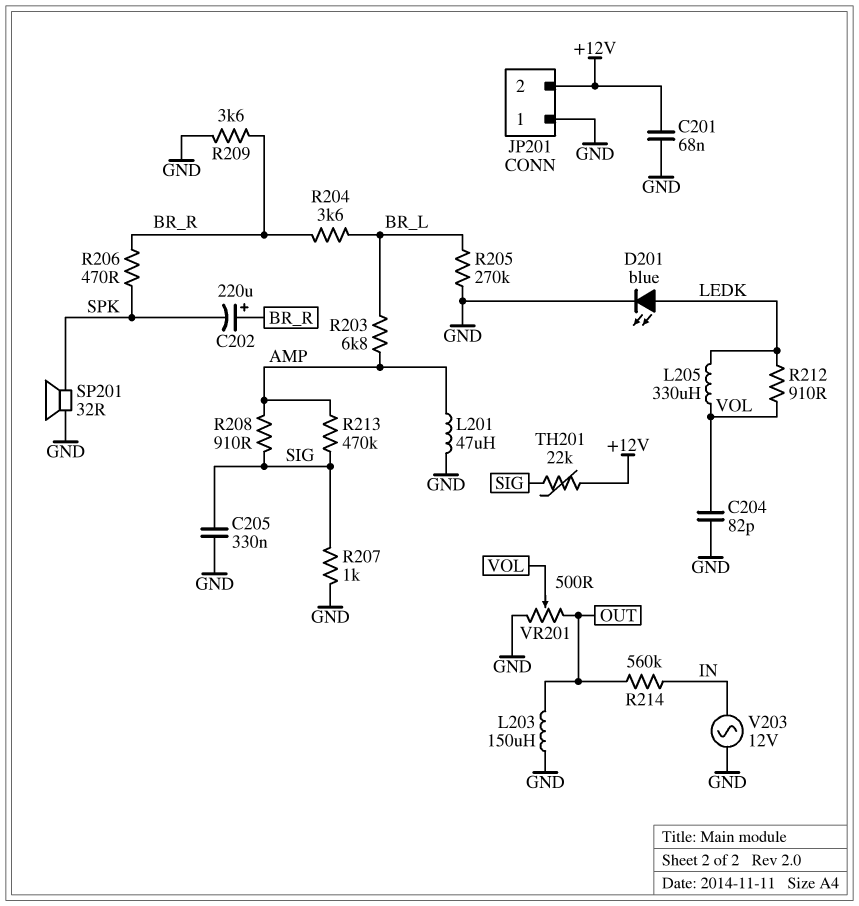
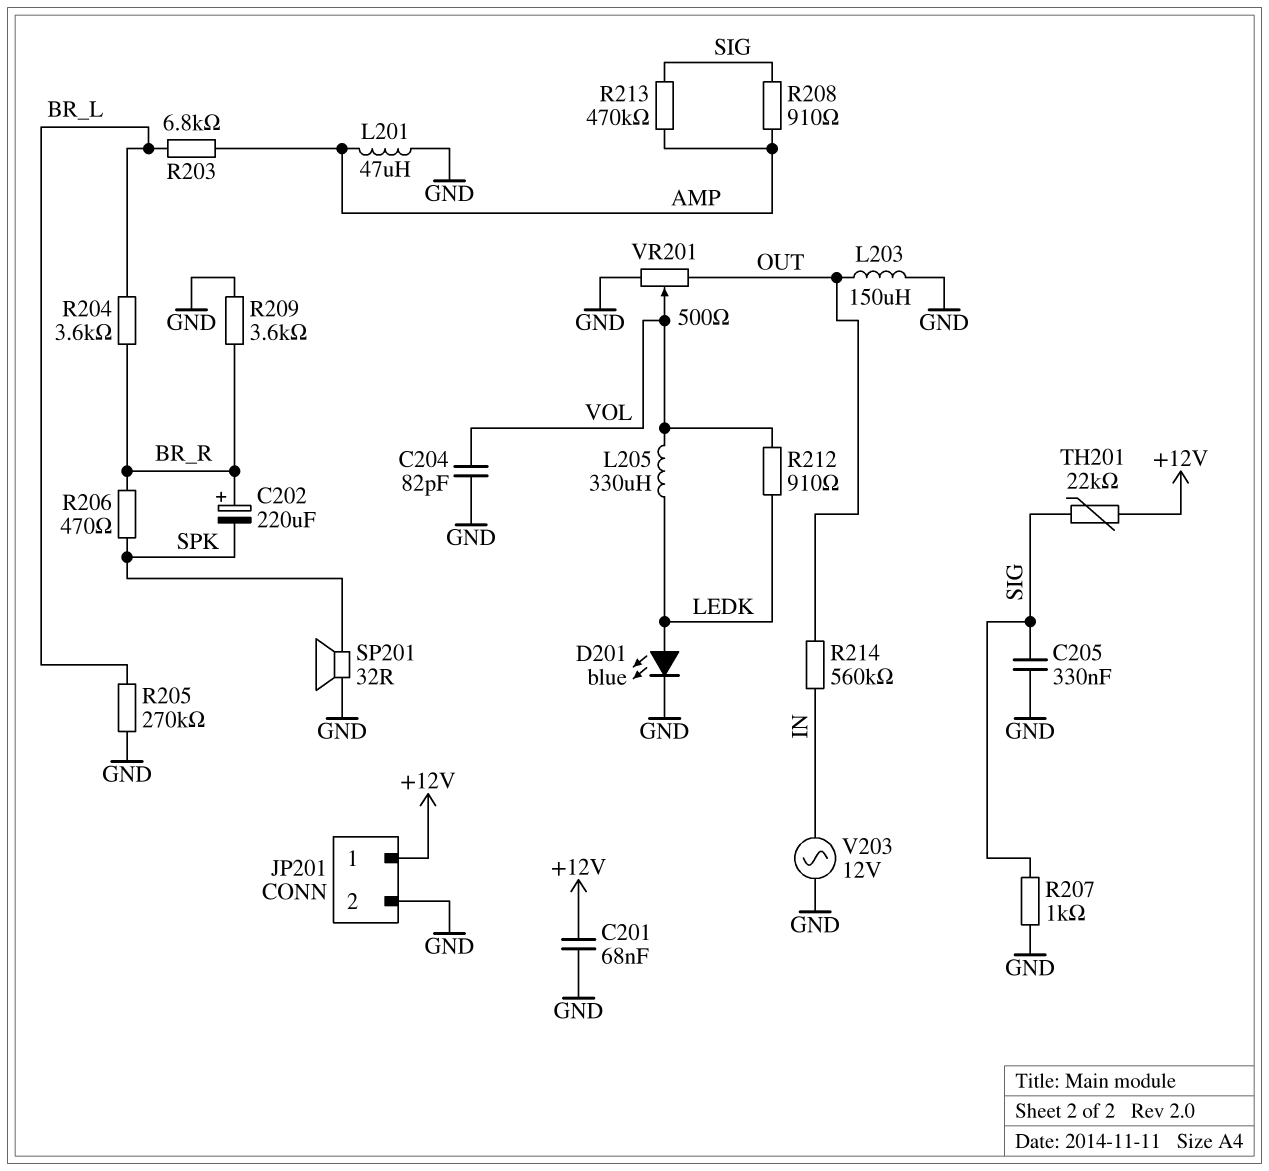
JP201 pin 1: GND -> +12V
JP201 pin 2: +12V -> GND

